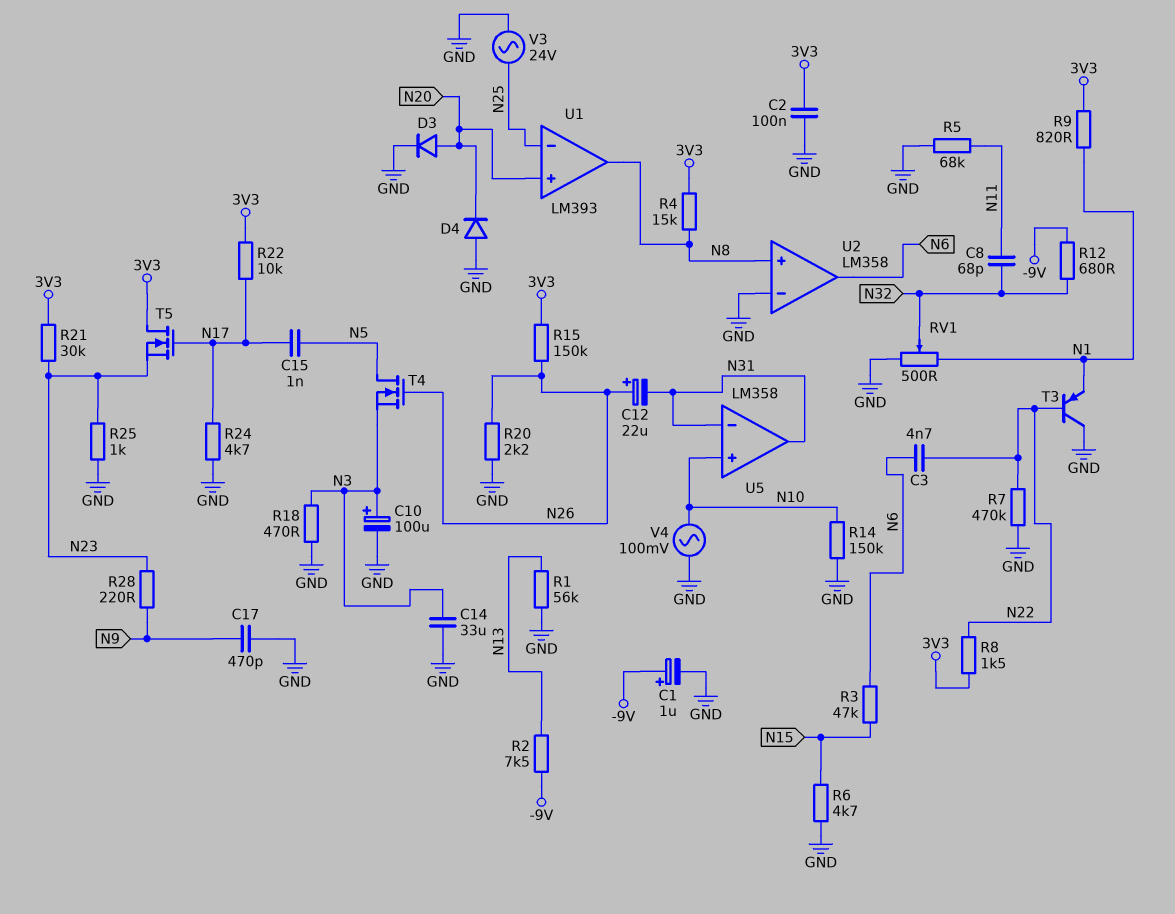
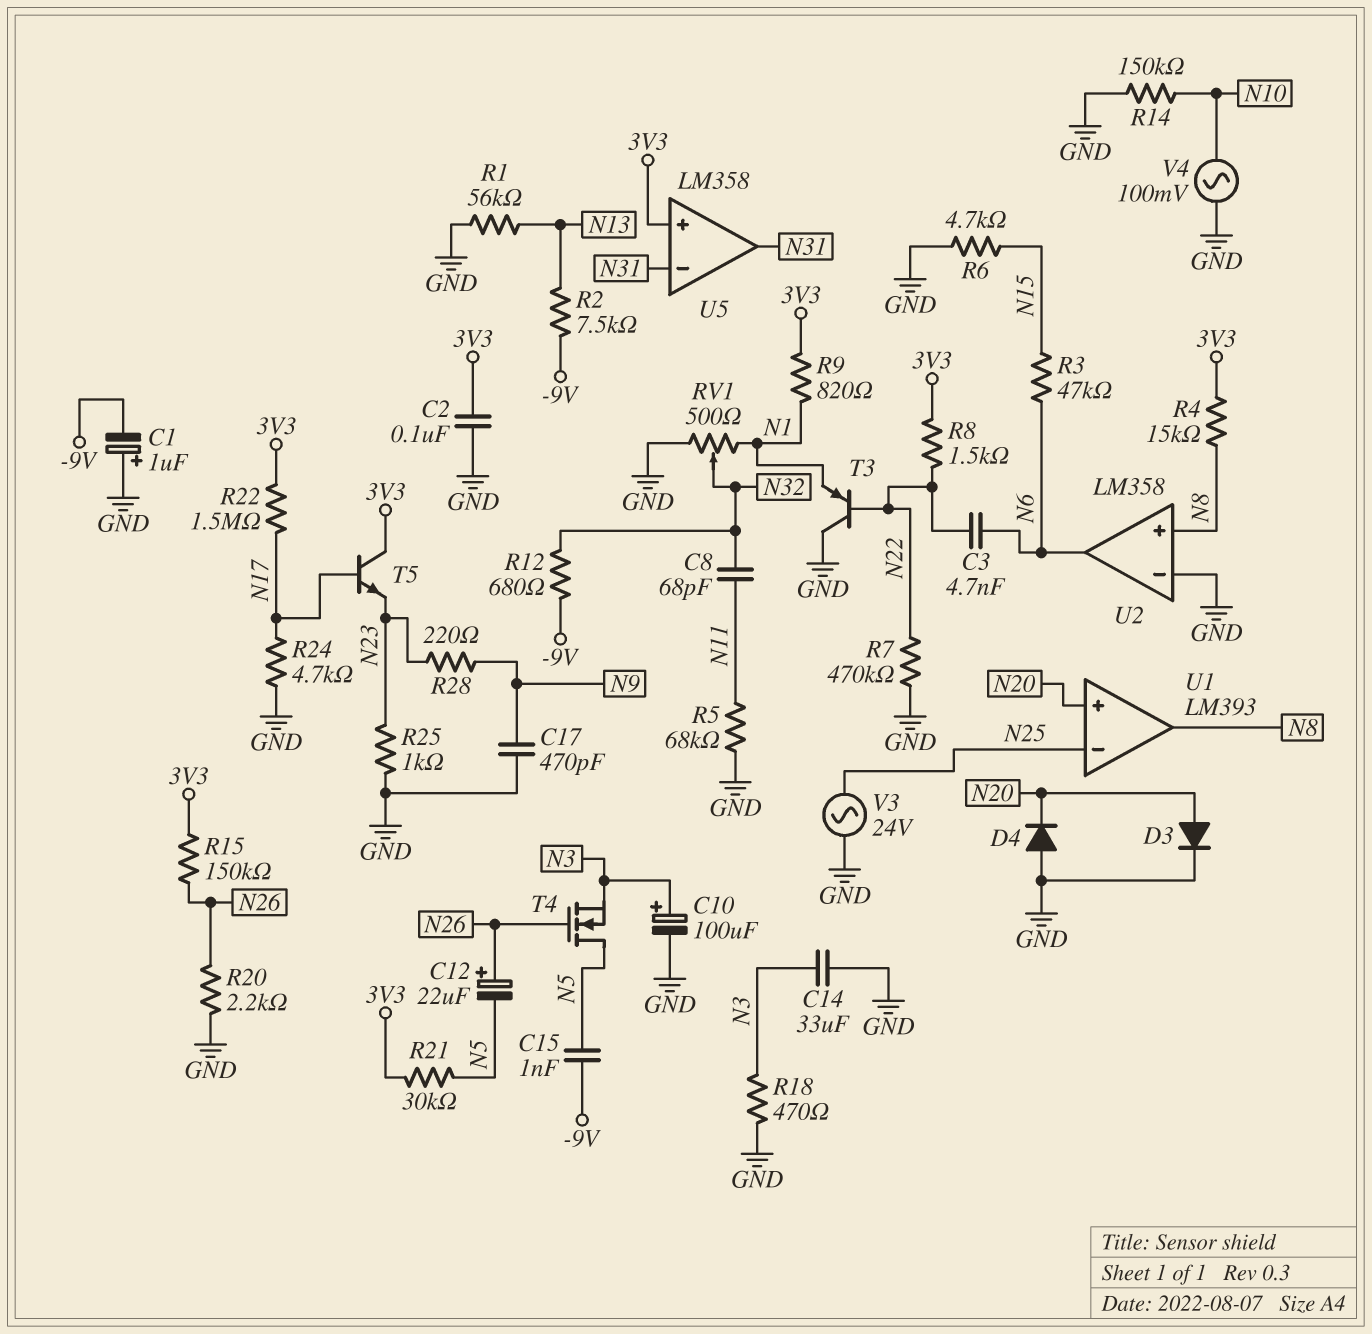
C1: 1uF (plus -9V, minus GND) -> 1uF (plus GND, minus -9V)
C12: 22uF (plus N26, minus N31) -> 22uF (plus N26, minus N5)
C15: 1nF (N5, N17) -> 1nF (-9V, N5)
R21: 30k (3V3, N23) -> 30k (3V3, N5)
R22: 10k (3V3, N17) -> 1.5M (3V3, N17)
T5: NMOS (G N17, D 3V3, S N23) -> NPN (B N17, C 3V3, E N23)
U5 pin in+: N10 -> 3V3

